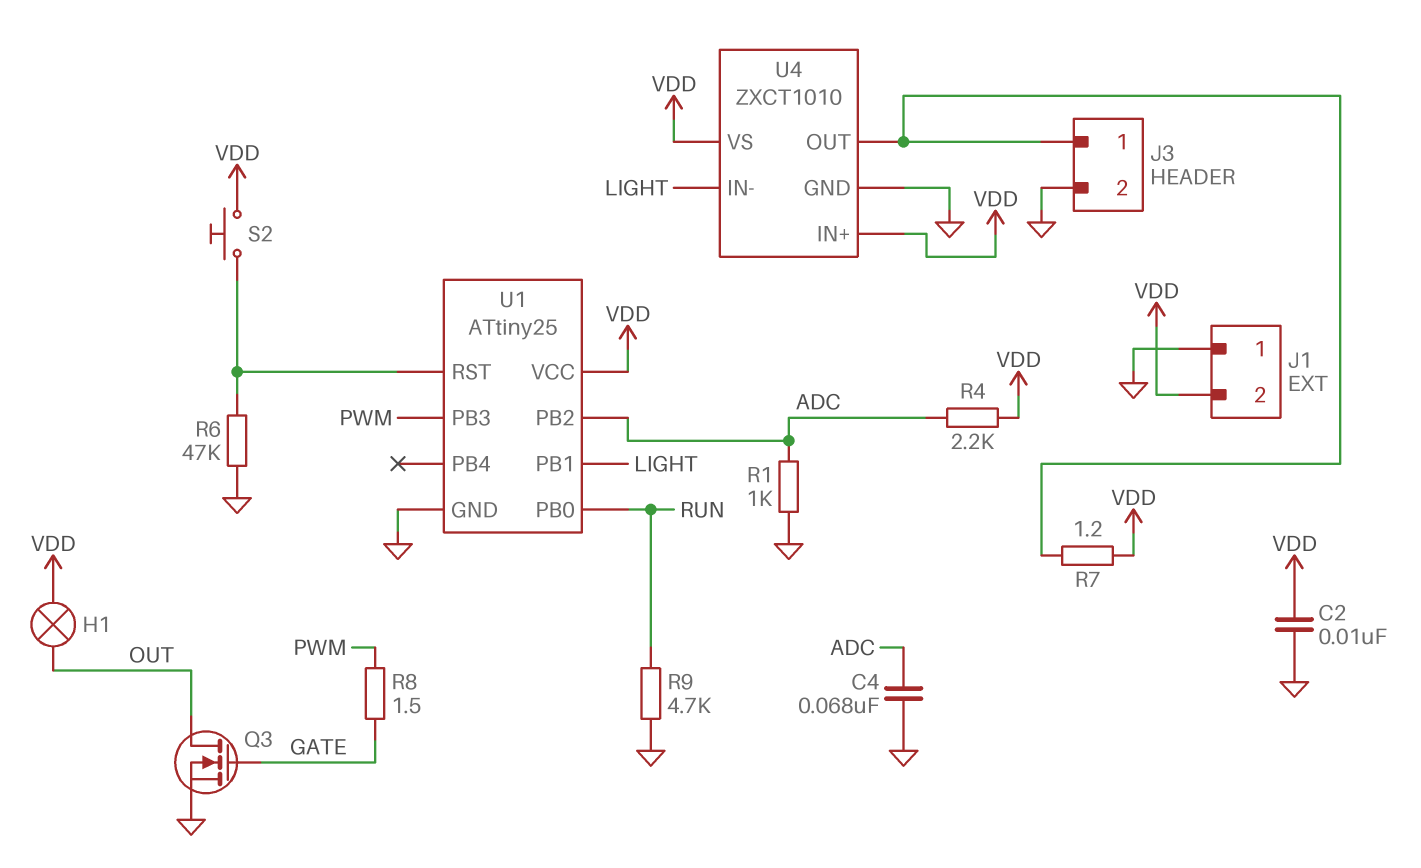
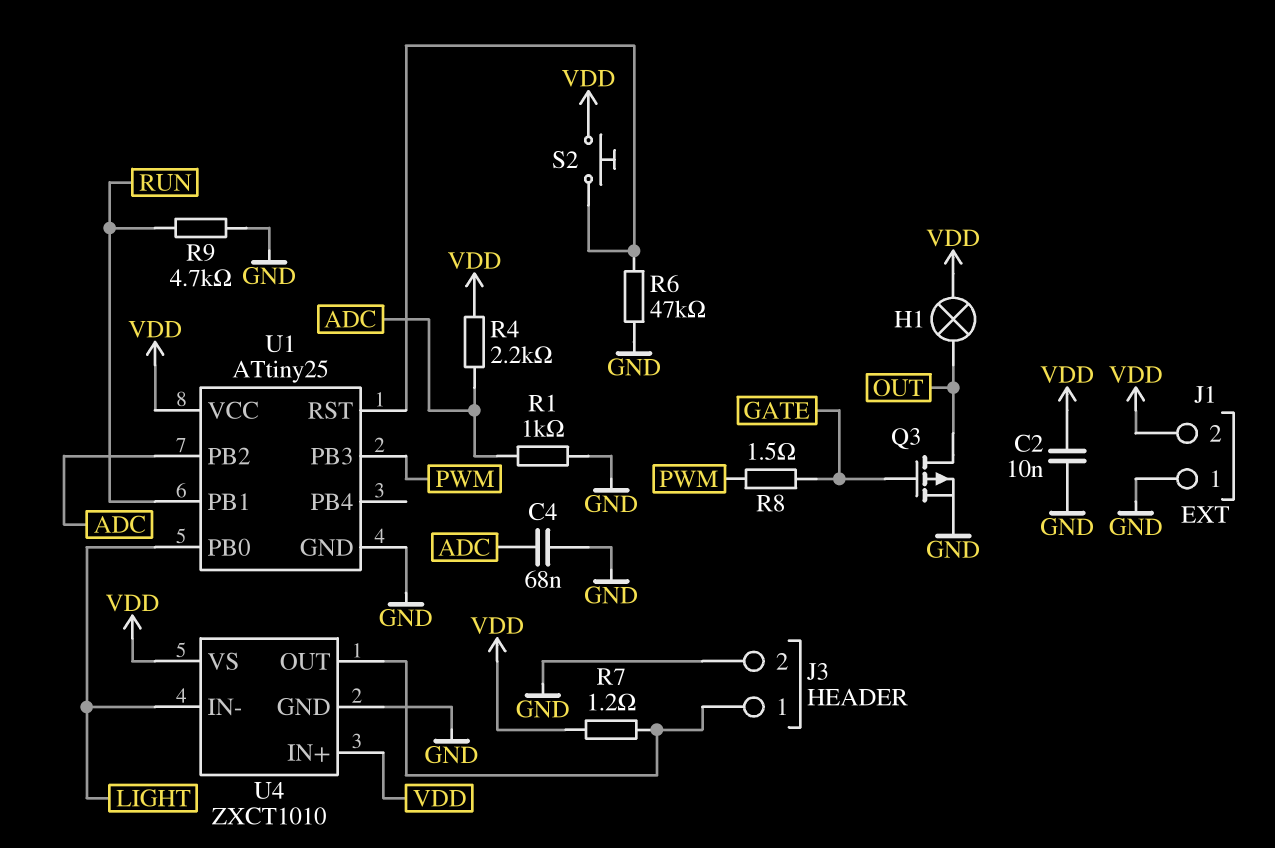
Q3: NMOS (G GATE, D OUT, S GND) -> PMOS (G GATE, D OUT, S GND)
U1 pin PB0: RUN -> LIGHT
U1 pin PB1: LIGHT -> RUN

